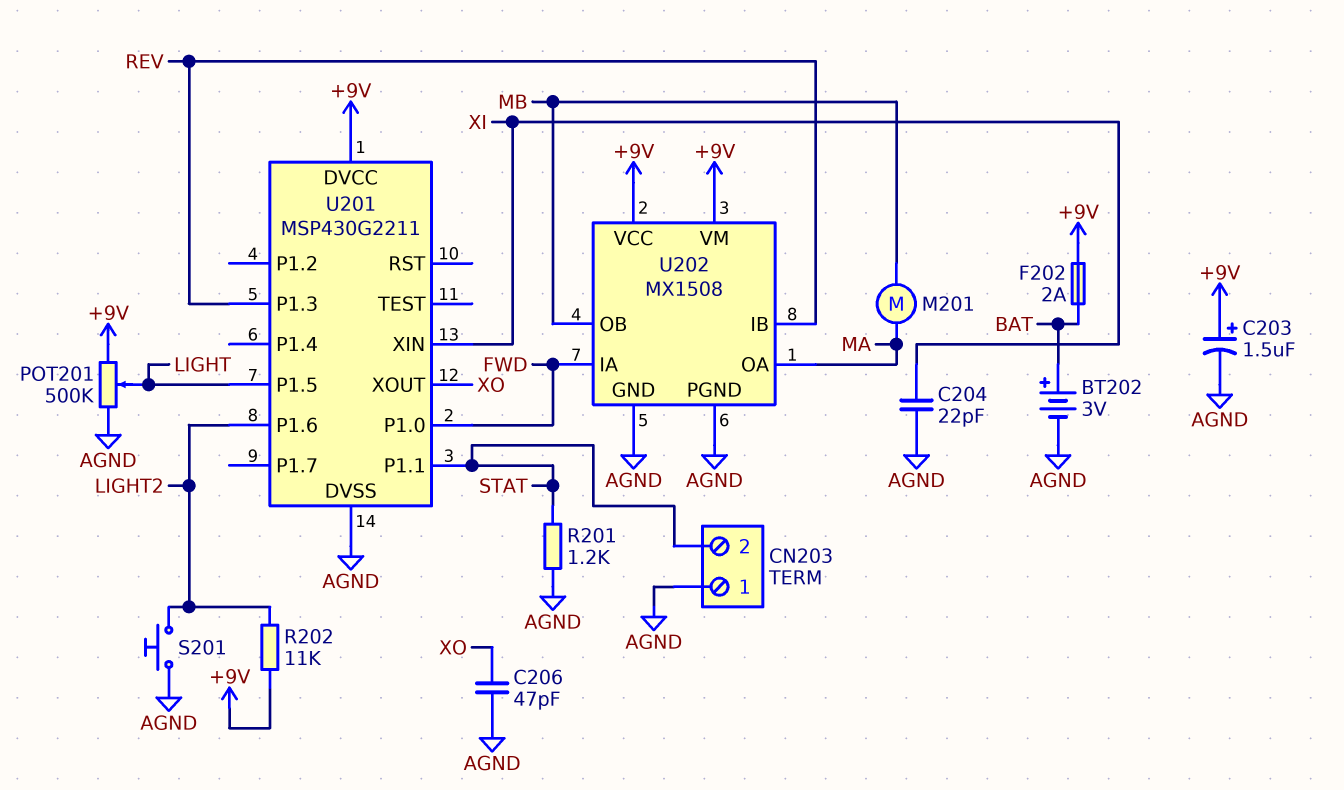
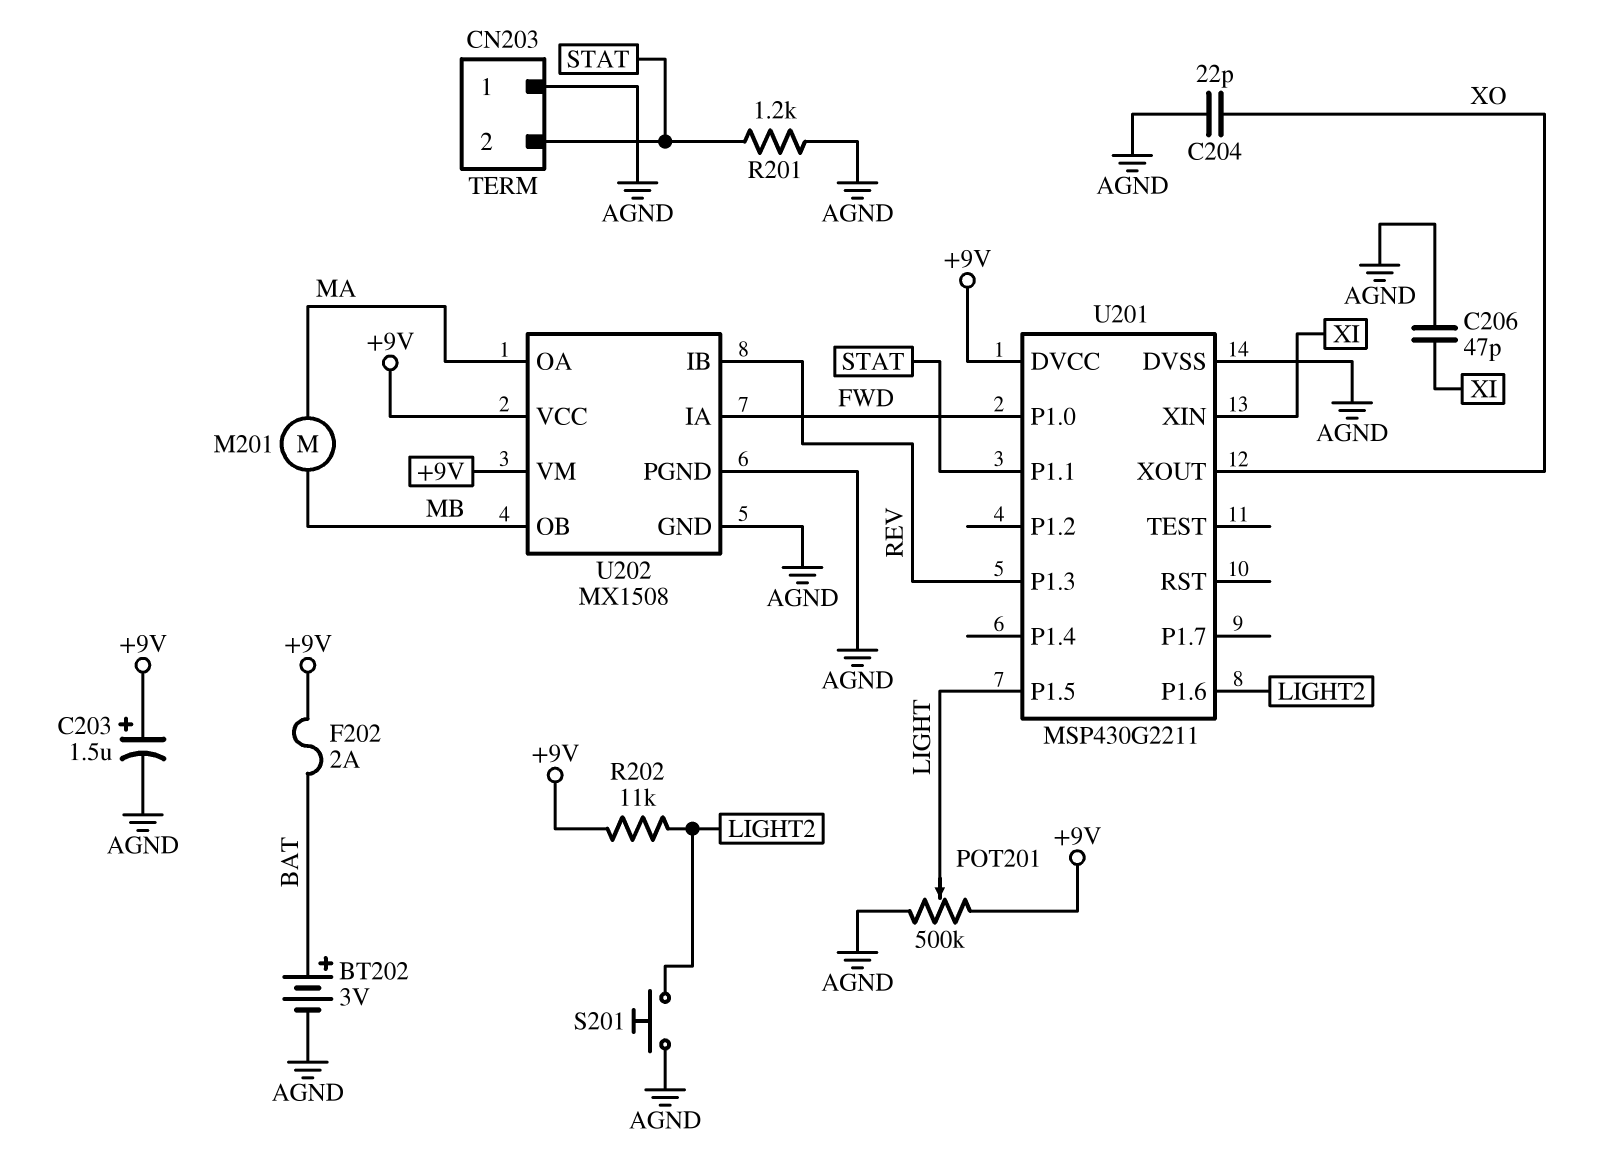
C204: 22pF (AGND, XI) -> 22pF (AGND, XO)
C206: 47pF (AGND, XO) -> 47pF (AGND, XI)

